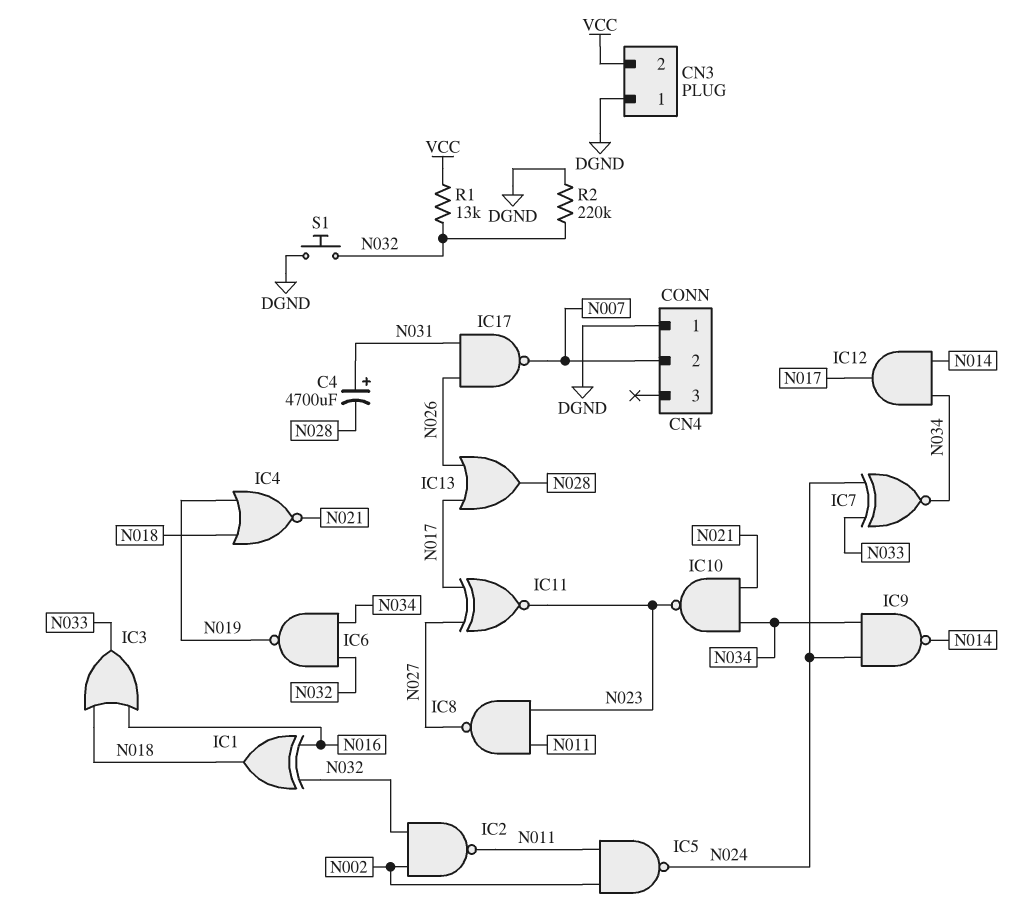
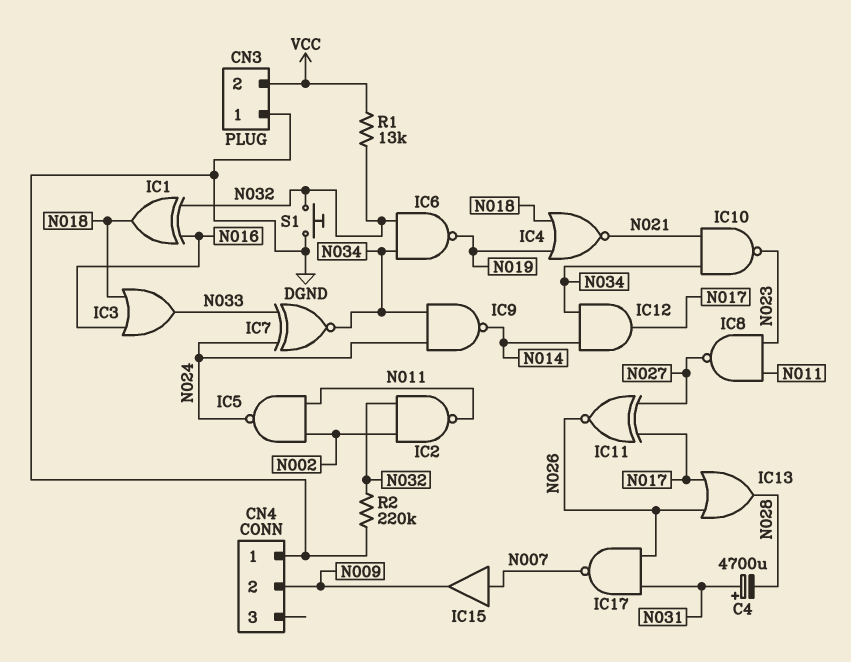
CN4 pin 2: N007 -> N009
IC11: XNOR (in N017, in N027, out N023) -> XNOR (in N017, in N027, out N026)
IC15: none -> buffer (in N007, out N009)

